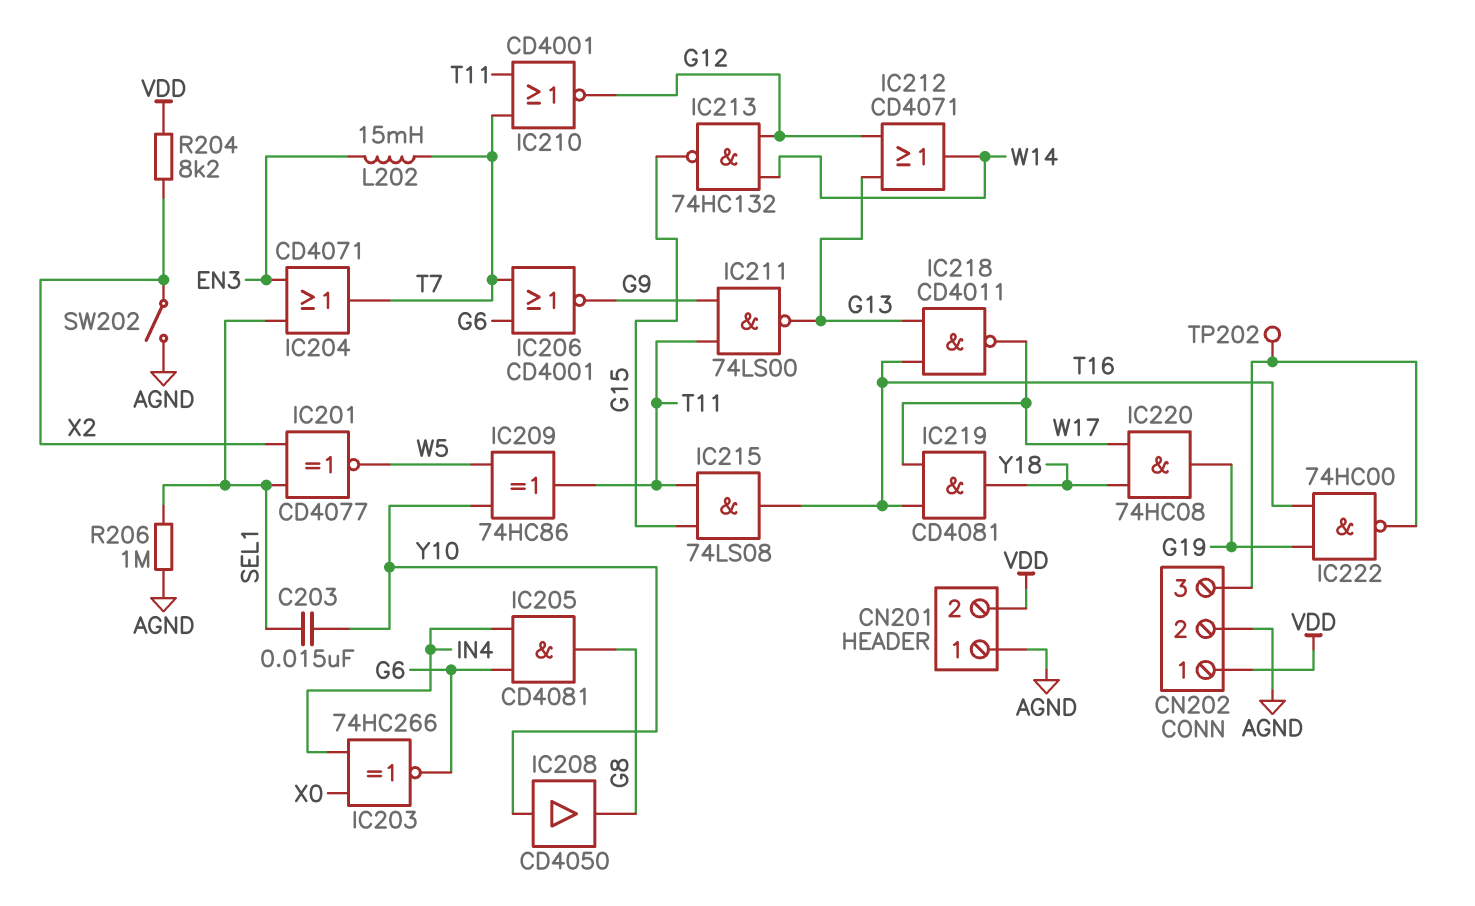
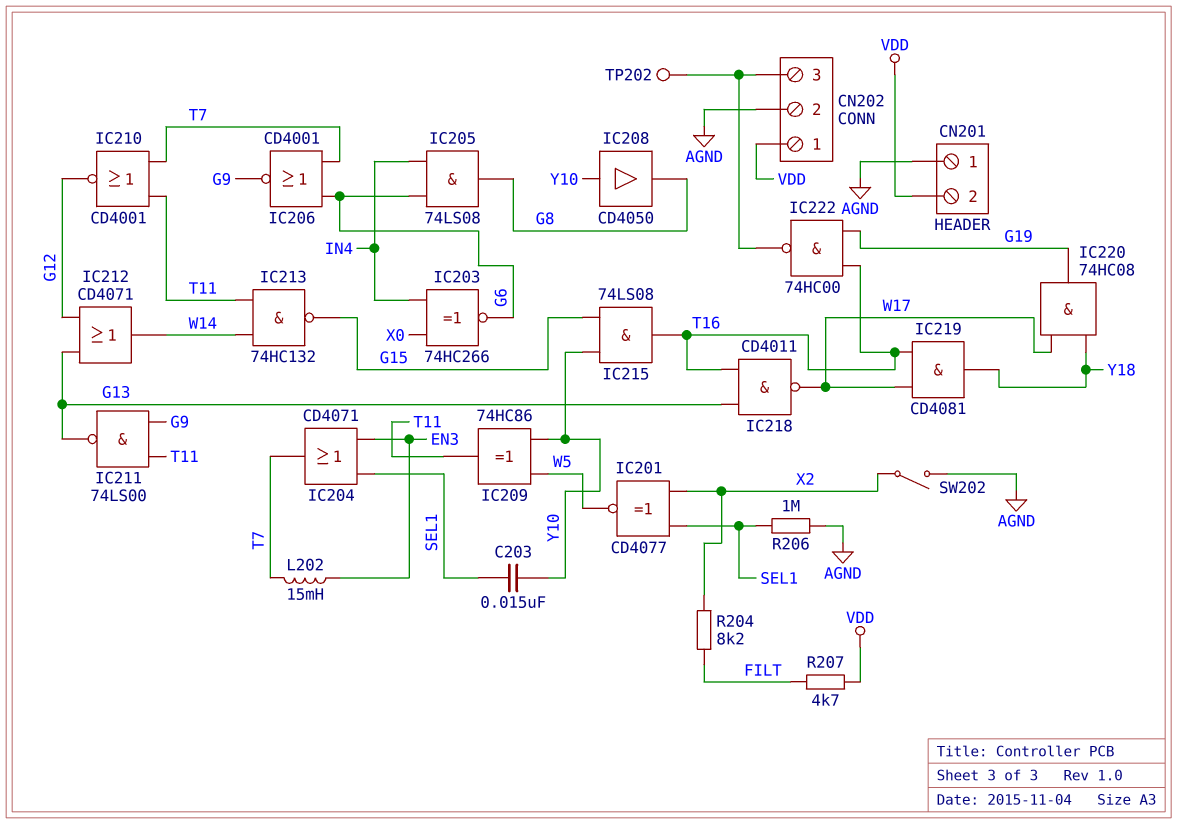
IC205: AND CD4081 (in G6, in IN4, out G8) -> AND 74LS08 (in G6, in IN4, out G8)
IC213: NAND 74HC132 (in G12, in W14, out G15) -> NAND 74HC132 (in T11, in W14, out G15)
IC215: AND 74LS08 (in G15, in T11, out T16) -> AND 74LS08 (in G15, in Y10, out T16)
R204: 8.2k (VDD, X2) -> 8.2k (FILT, X2)
R207: none -> 4.7k (FILT, VDD)

